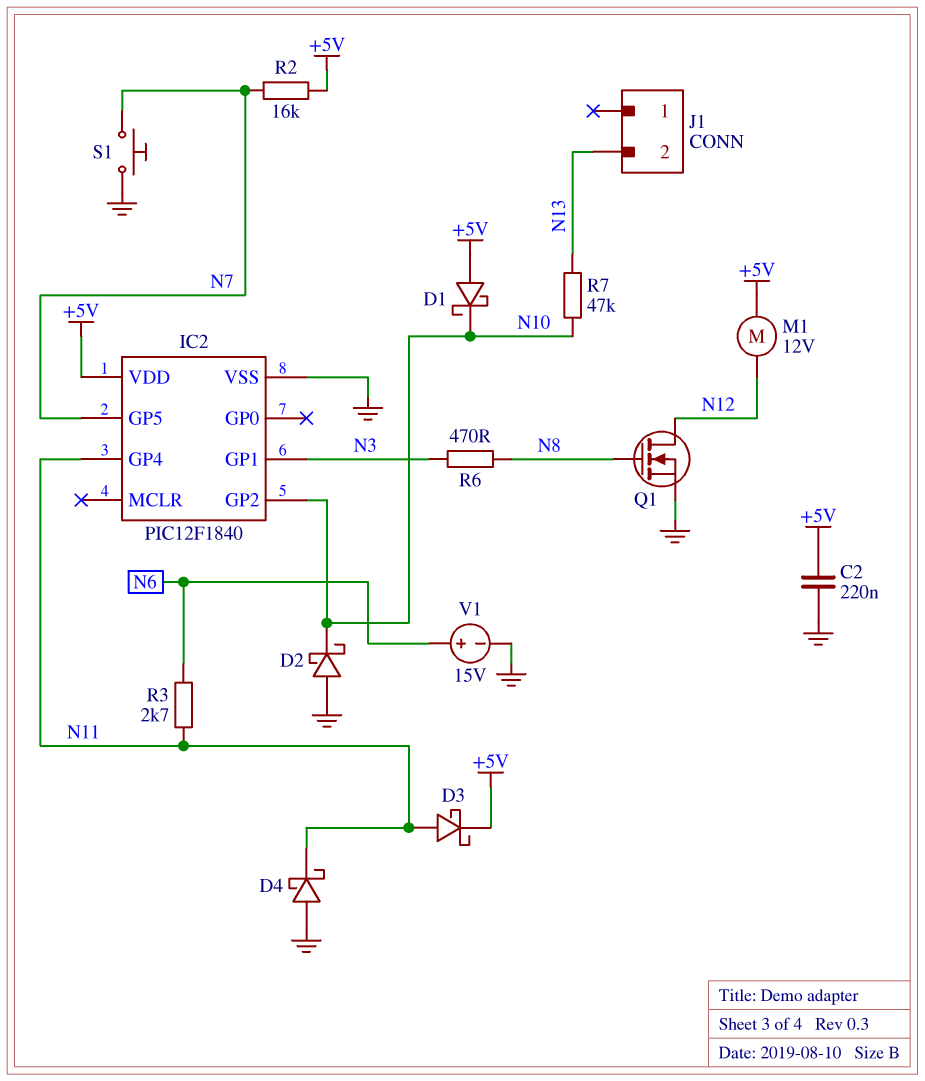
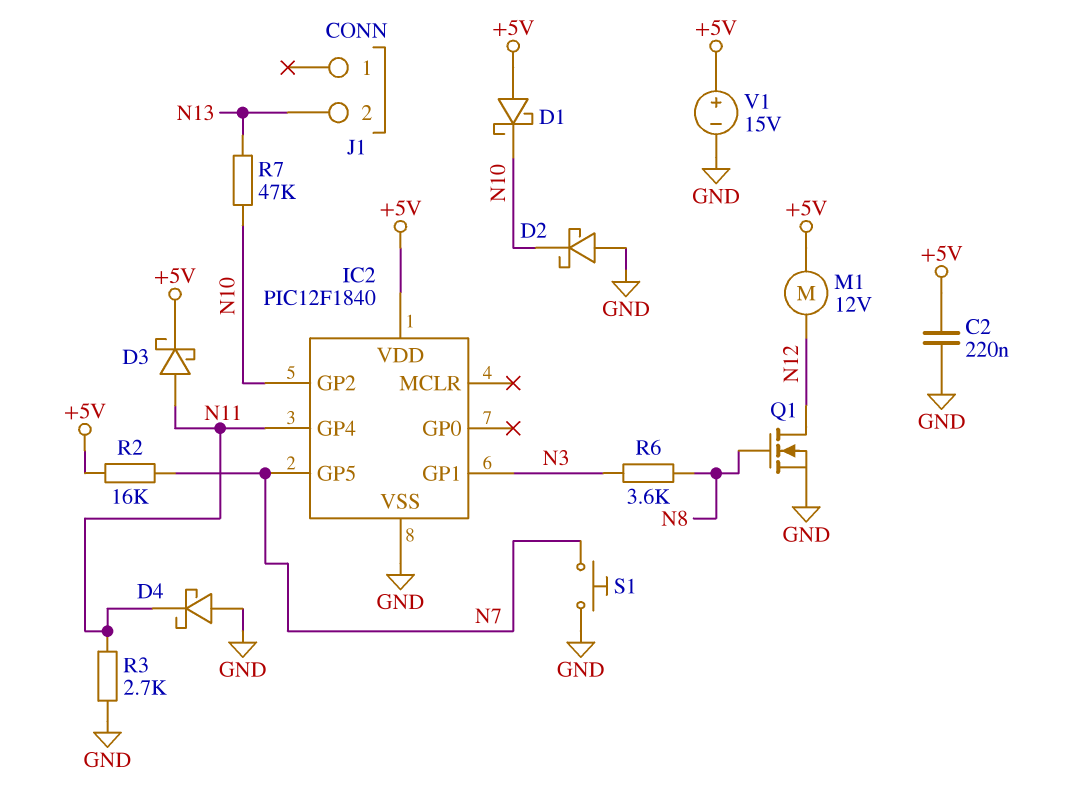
R3: 2.7k (N6, N11) -> 2.7k (GND, N11)
R6: 470 (N3, N8) -> 3.6k (N3, N8)
V1: 15V (plus N6, minus GND) -> 15V (plus +5V, minus GND)

